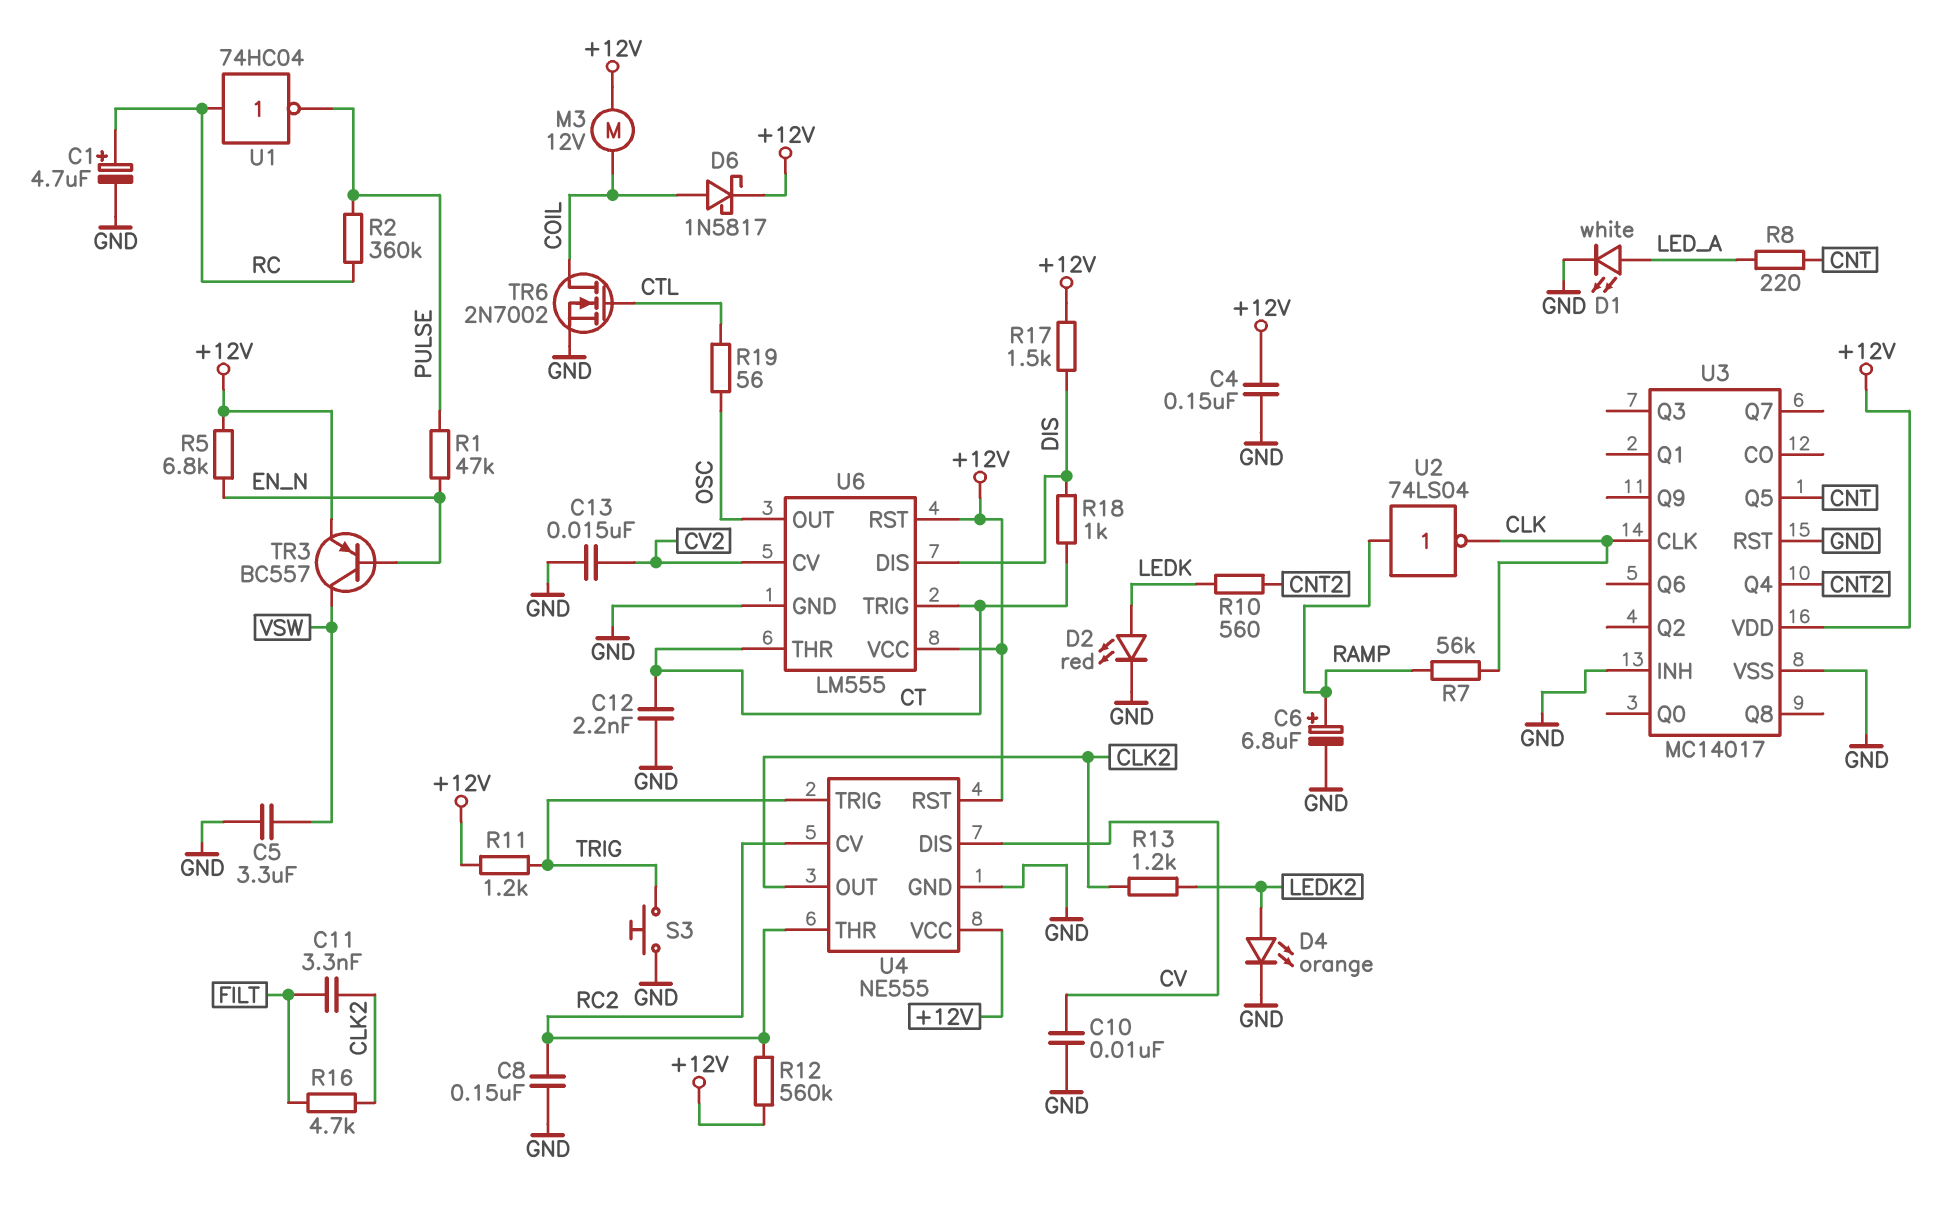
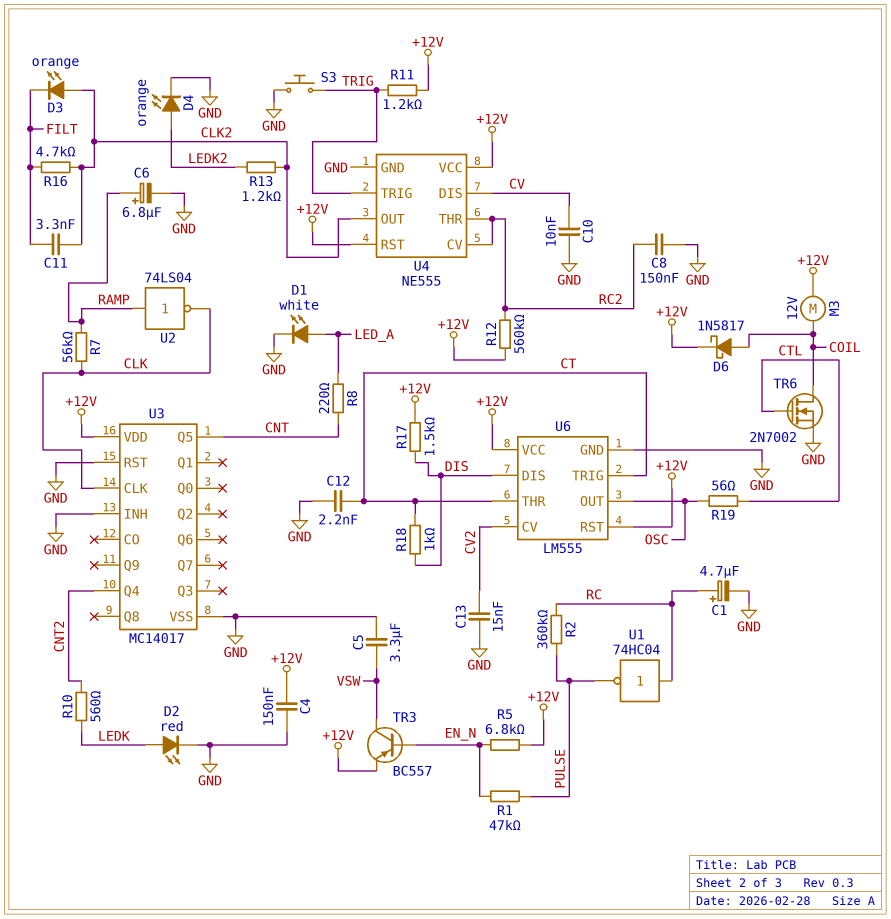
D3: none -> LED orange (A CLK2, K FILT)

